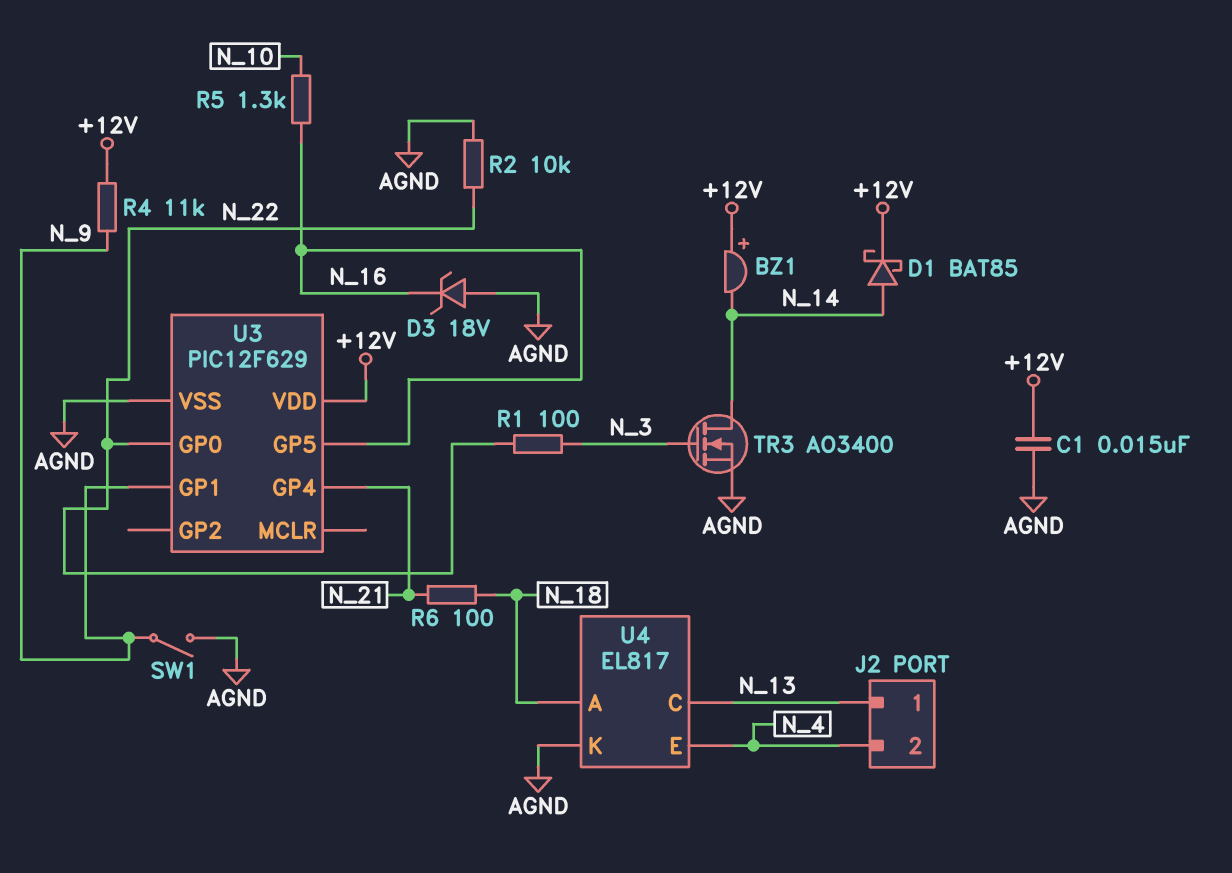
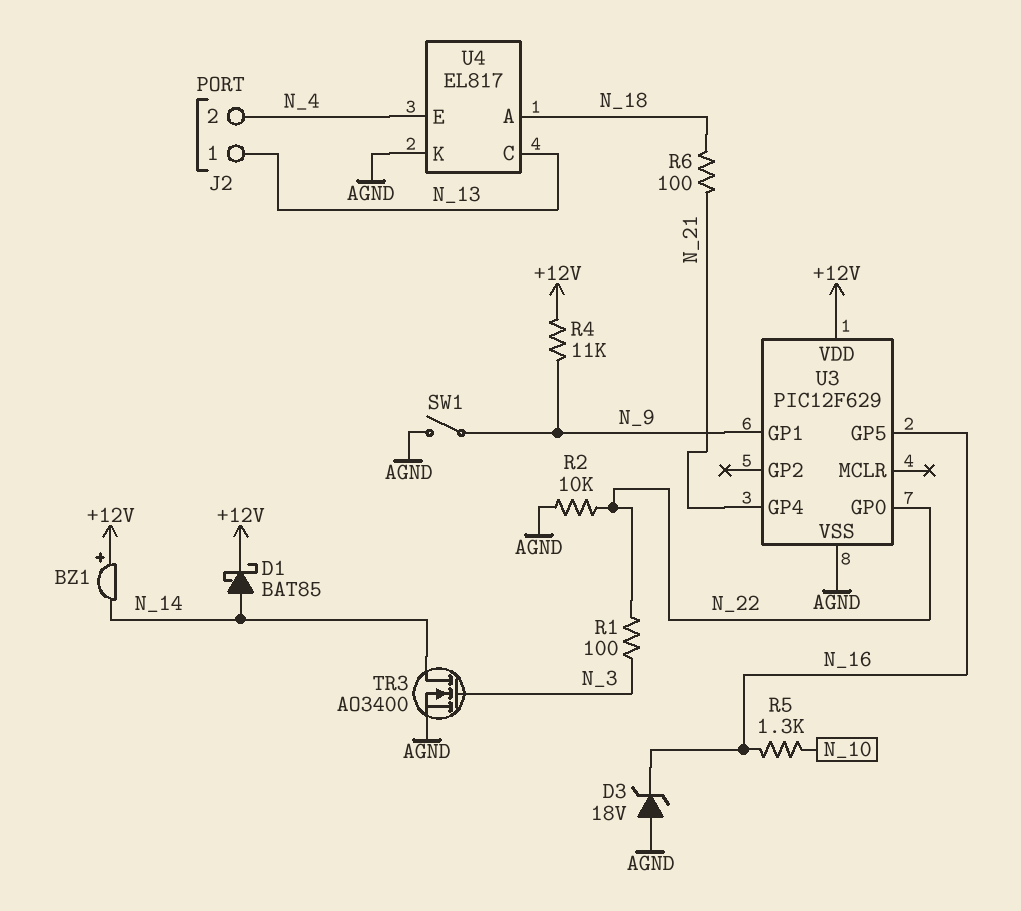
C1: 15nF (+12V, AGND) -> none

